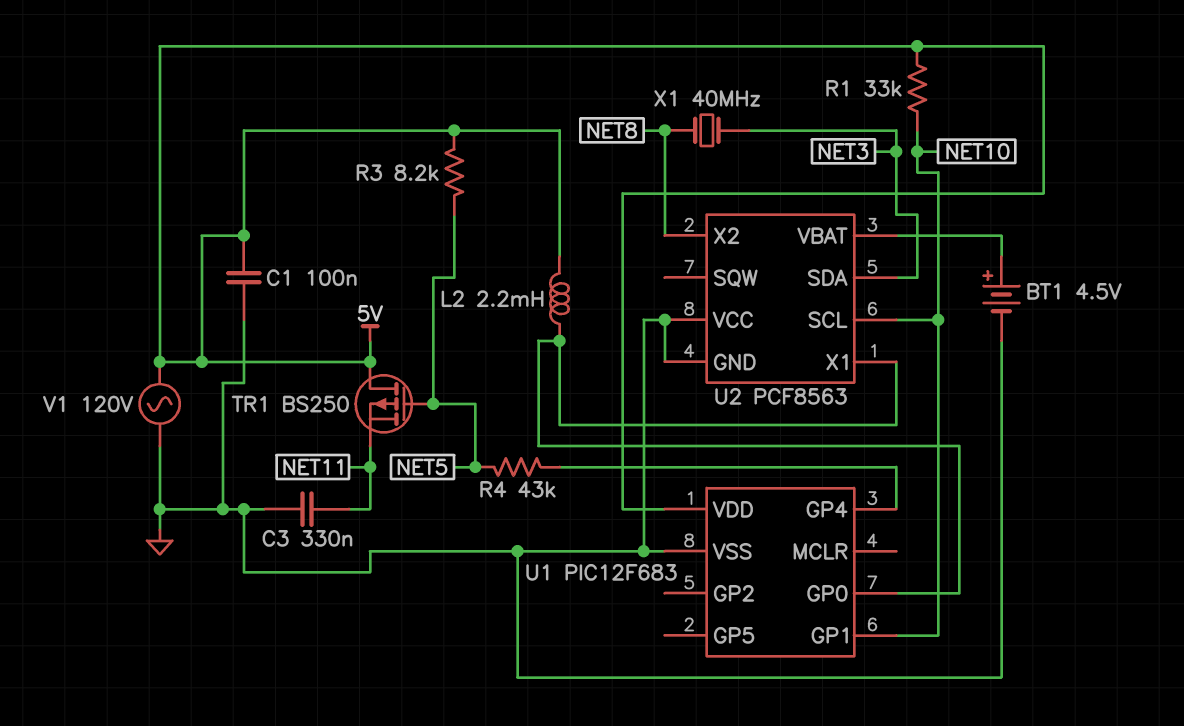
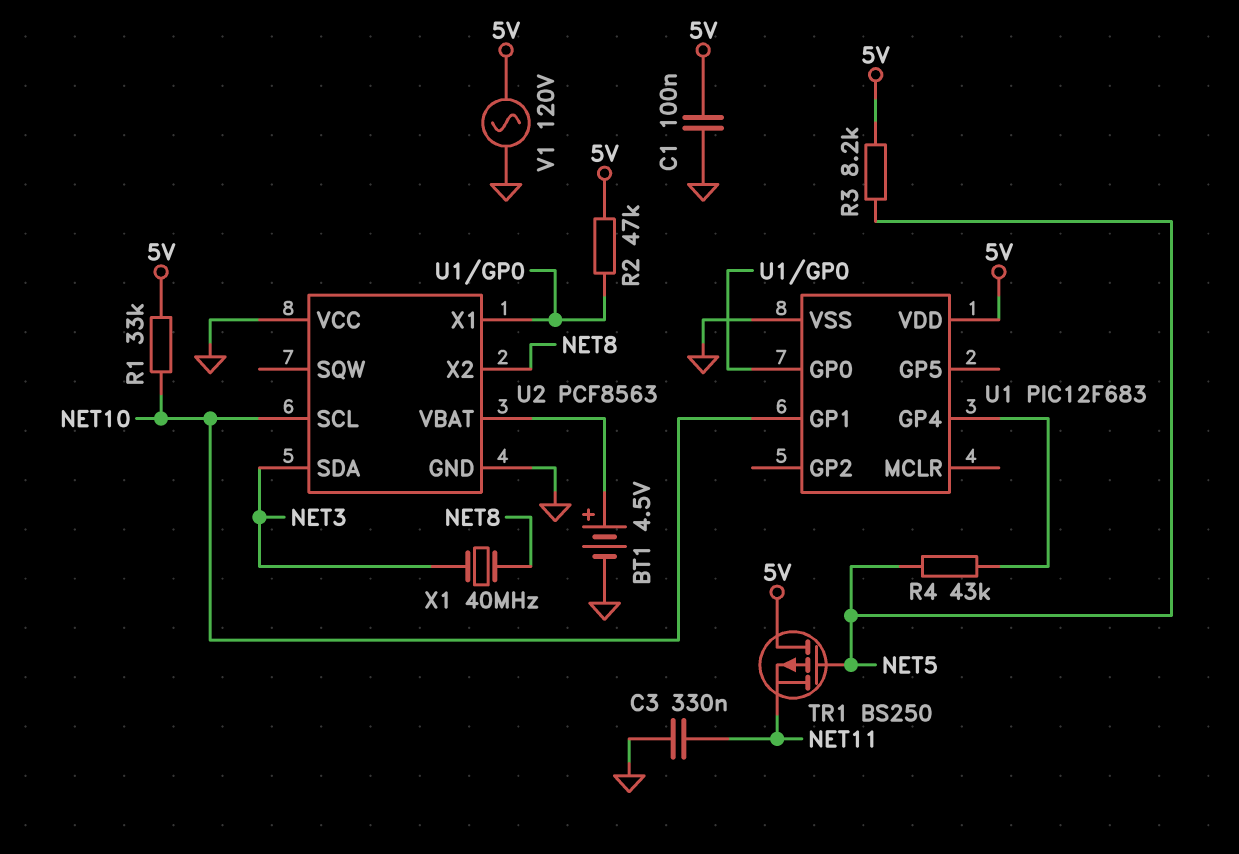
L2: 2.2mH (5V, U1/GP0) -> none
R2: none -> 47k (5V, U1/GP0)

